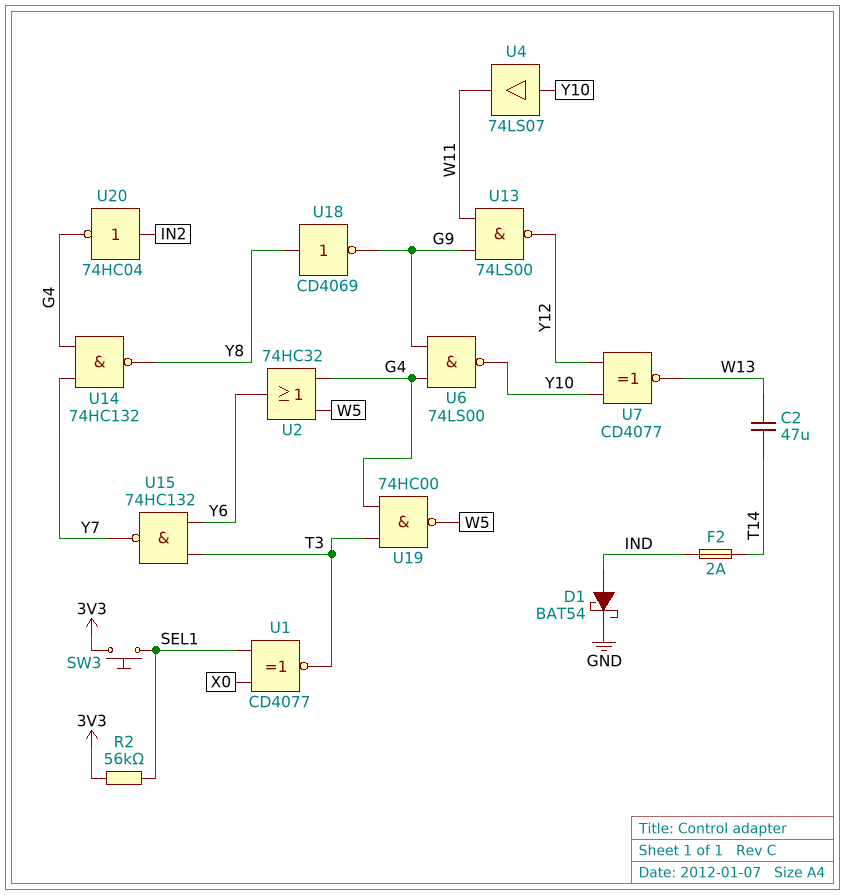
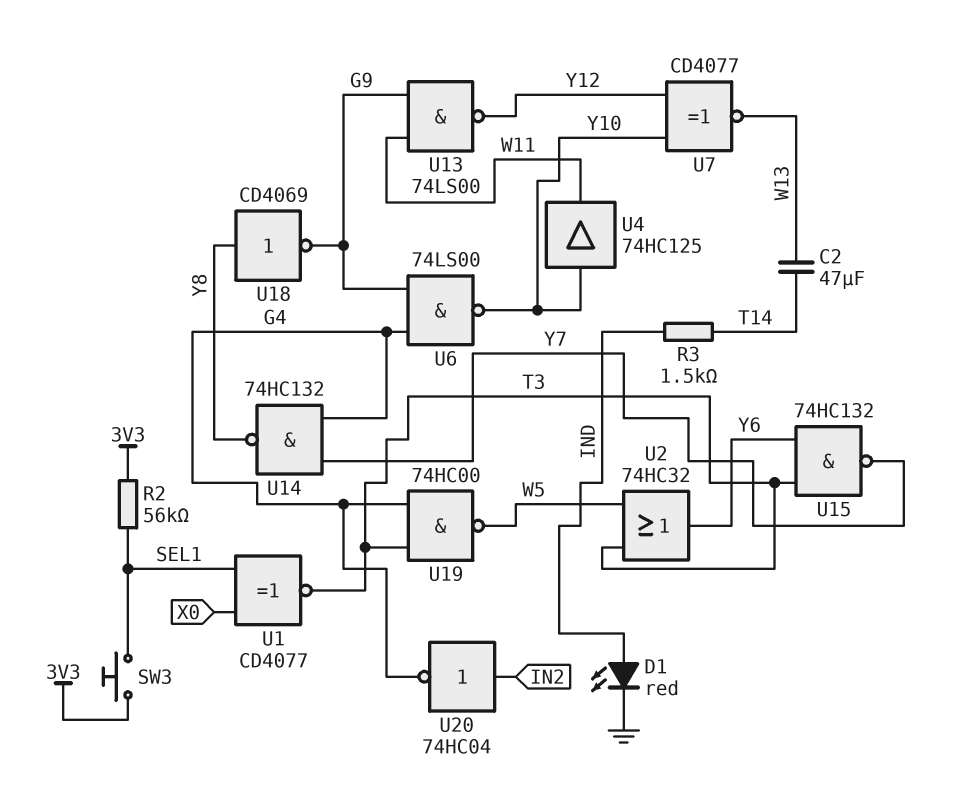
D1: schottky BAT54 (A IND, K GND) -> LED red (A IND, K GND)
F2: 2A (IND, T14) -> none
R3: none -> 1.5k (IND, T14)
U2: OR 74HC32 (in G4, in W5, out Y6) -> OR 74HC32 (in T3, in W5, out Y6)
U4: buffer 74LS07 (in Y10, out W11) -> buffer 74HC125 (in Y10, out W11)

